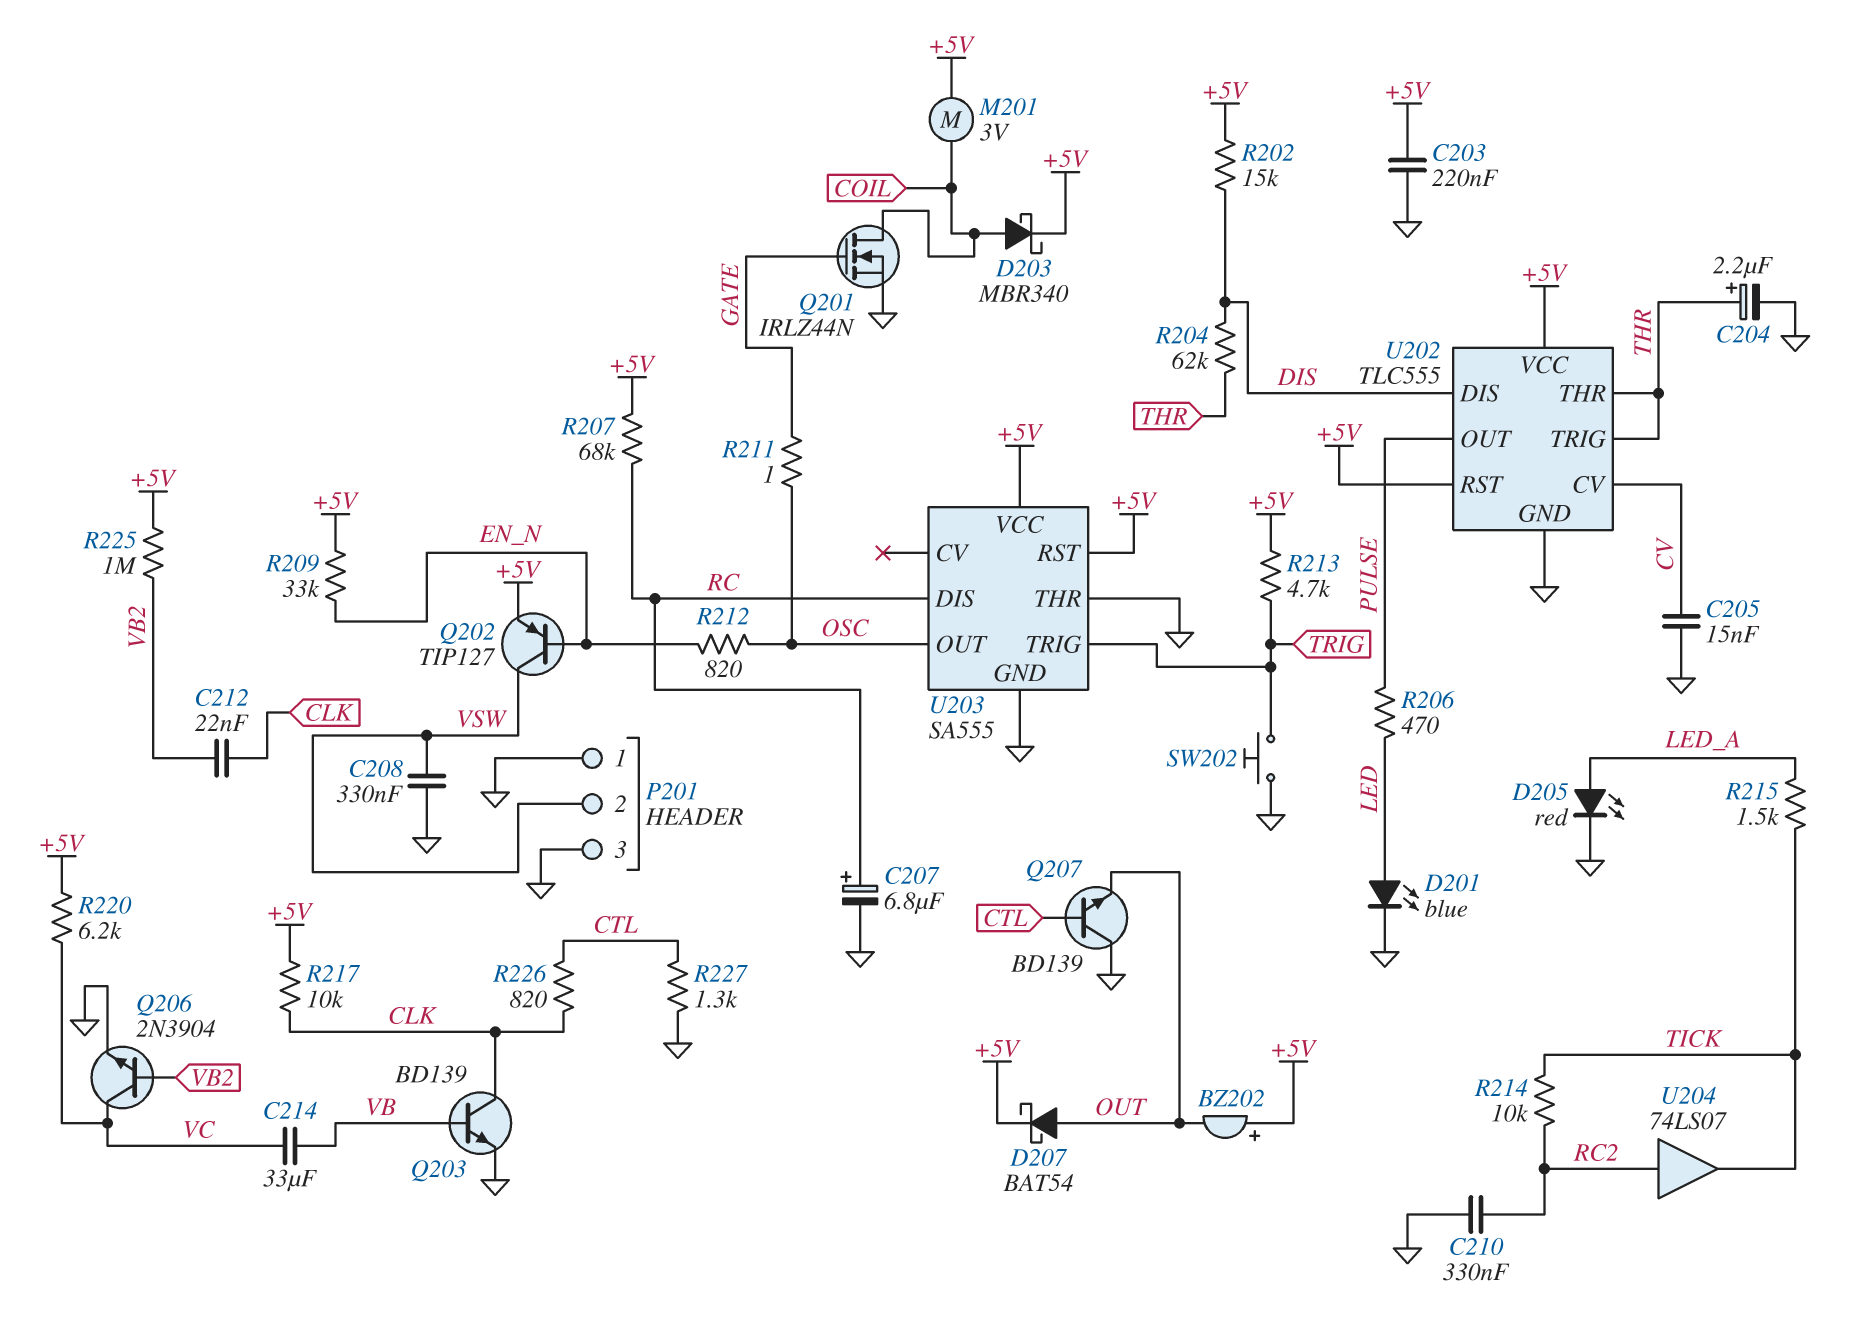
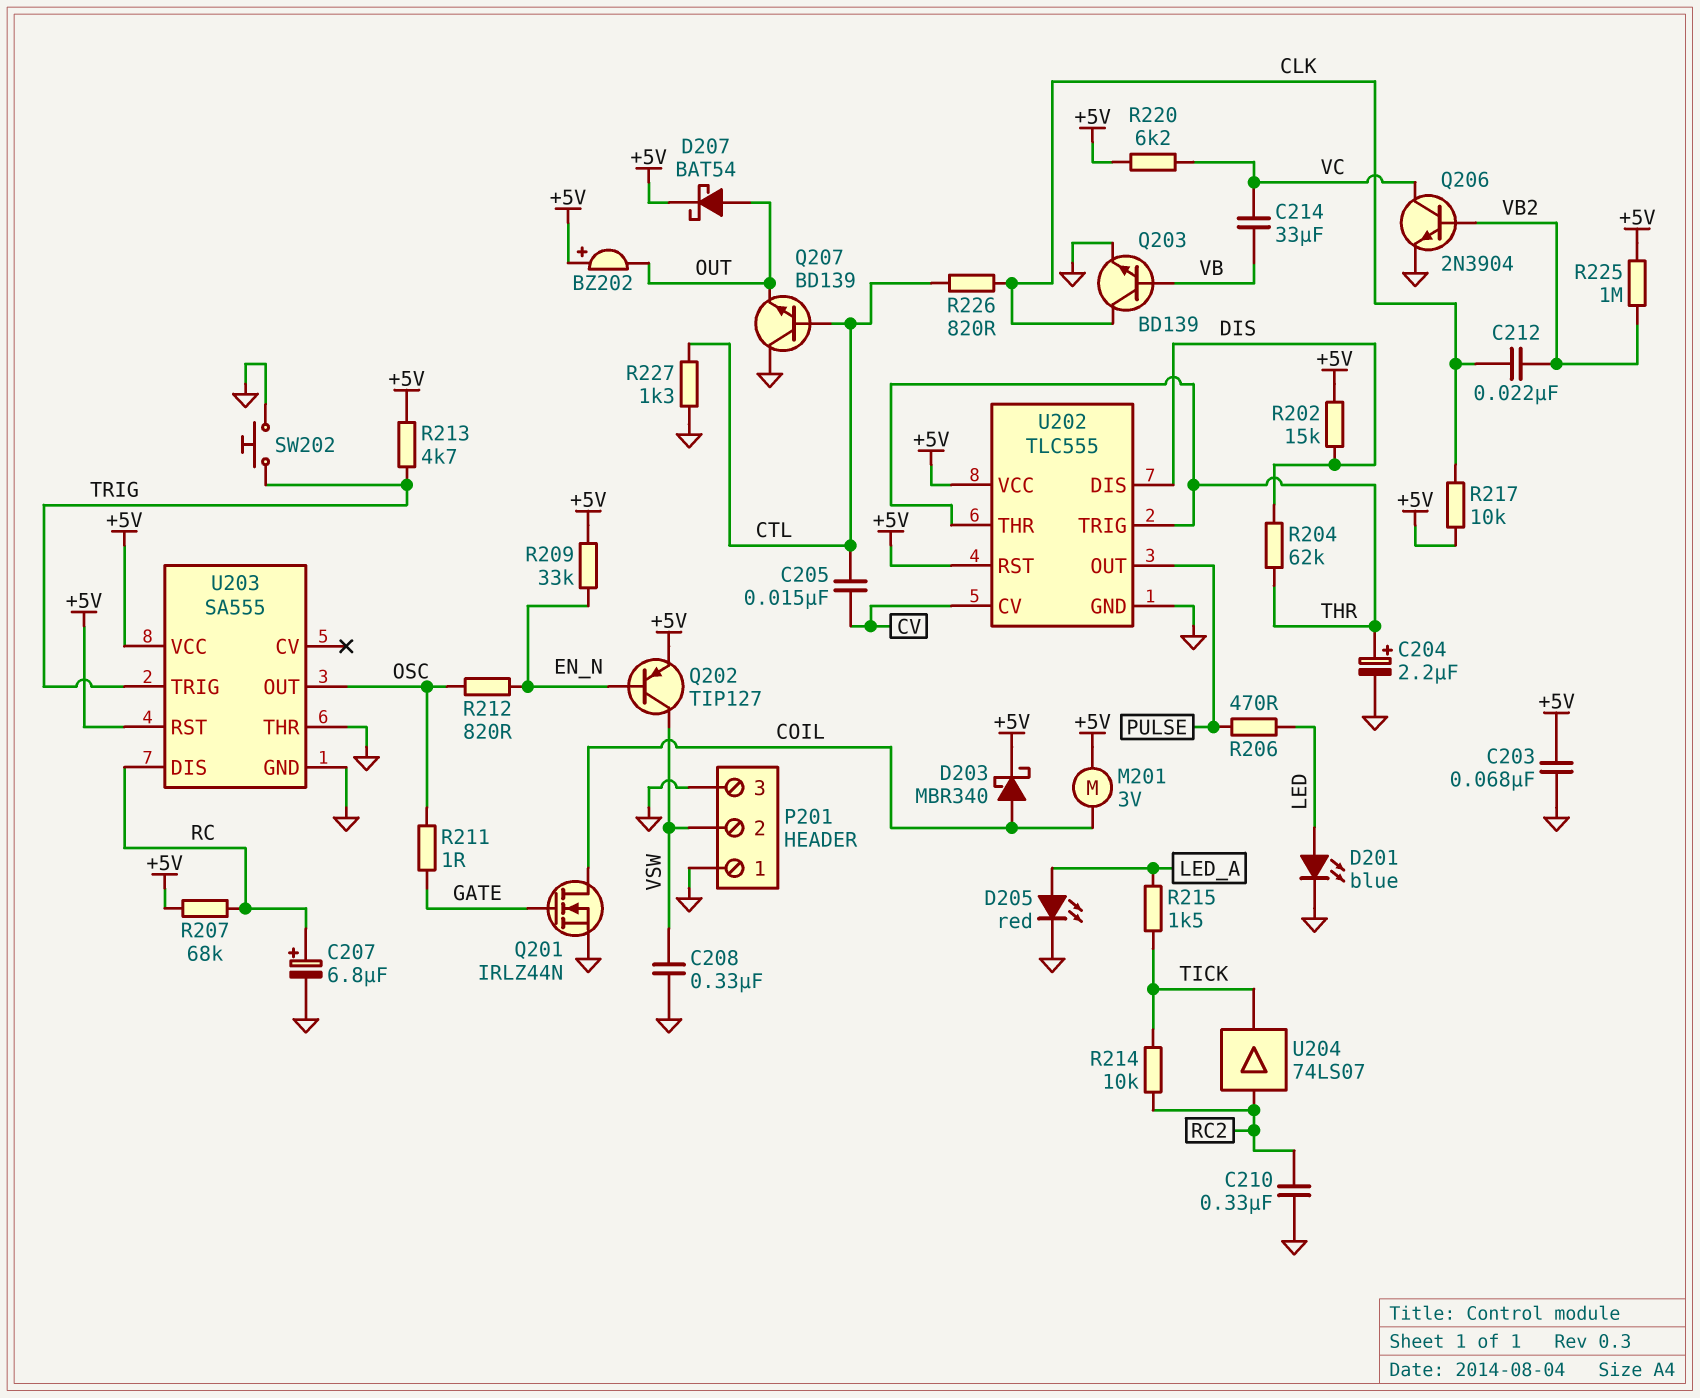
C203: 220nF (+5V, GND) -> 68nF (+5V, GND)
C205: 15nF (CV, GND) -> 15nF (CTL, CV)

